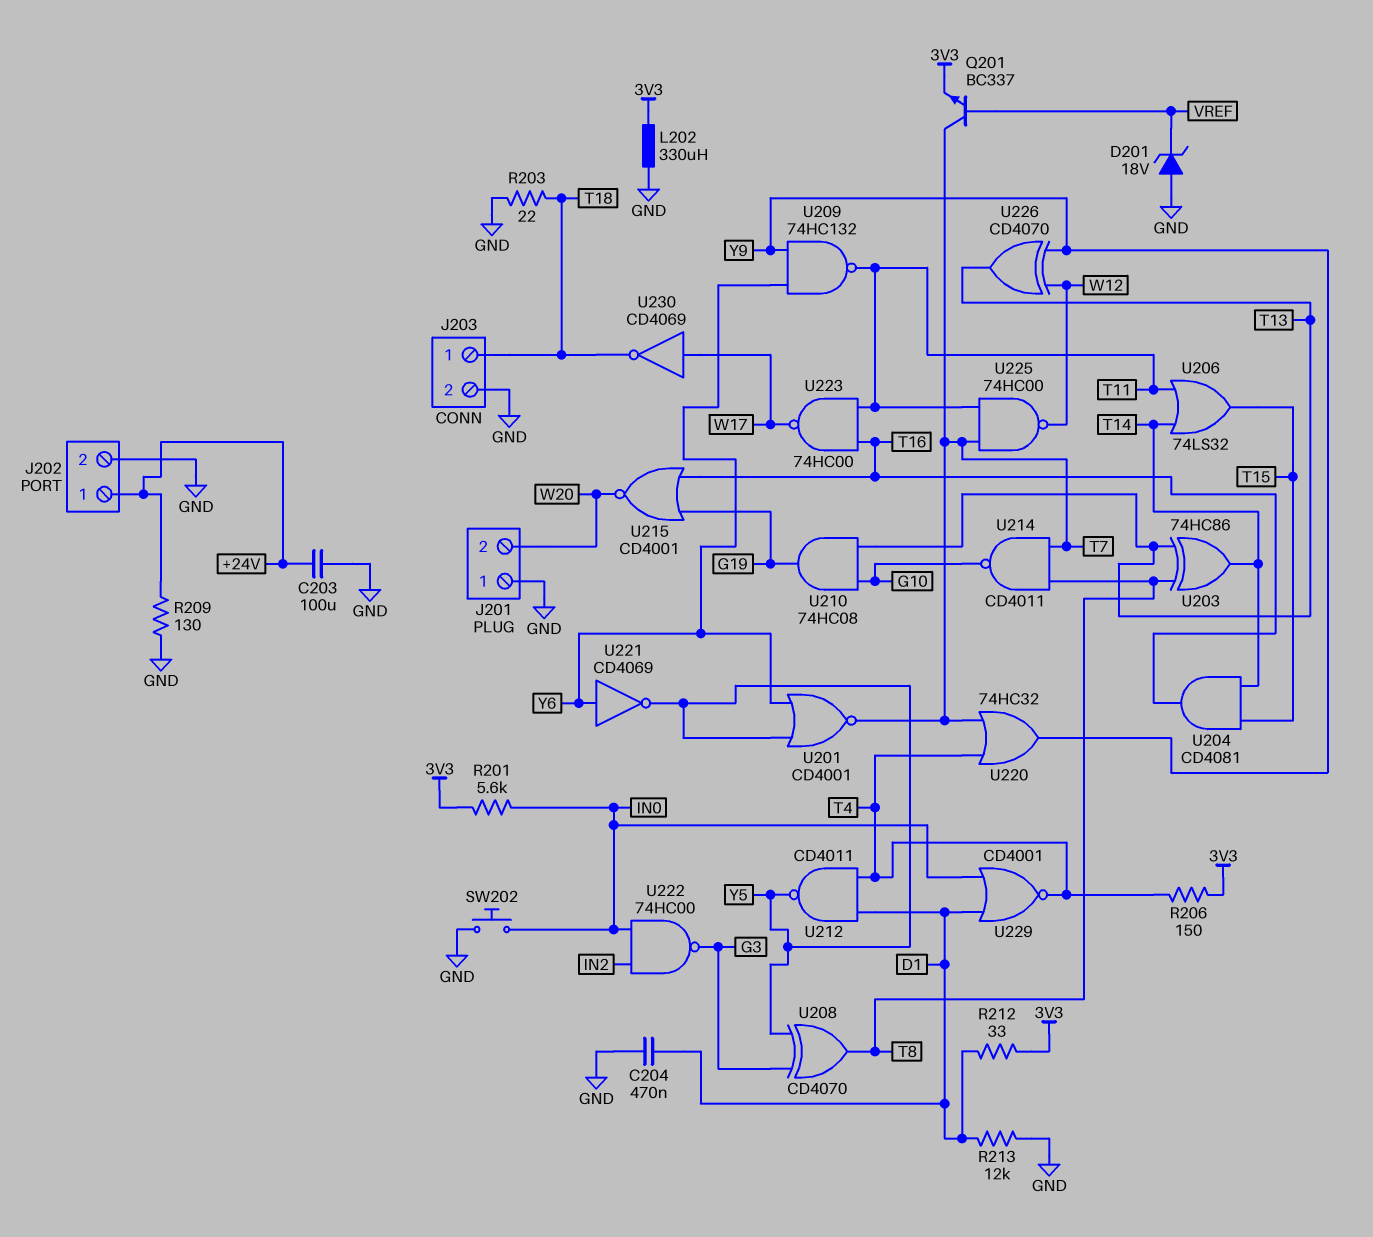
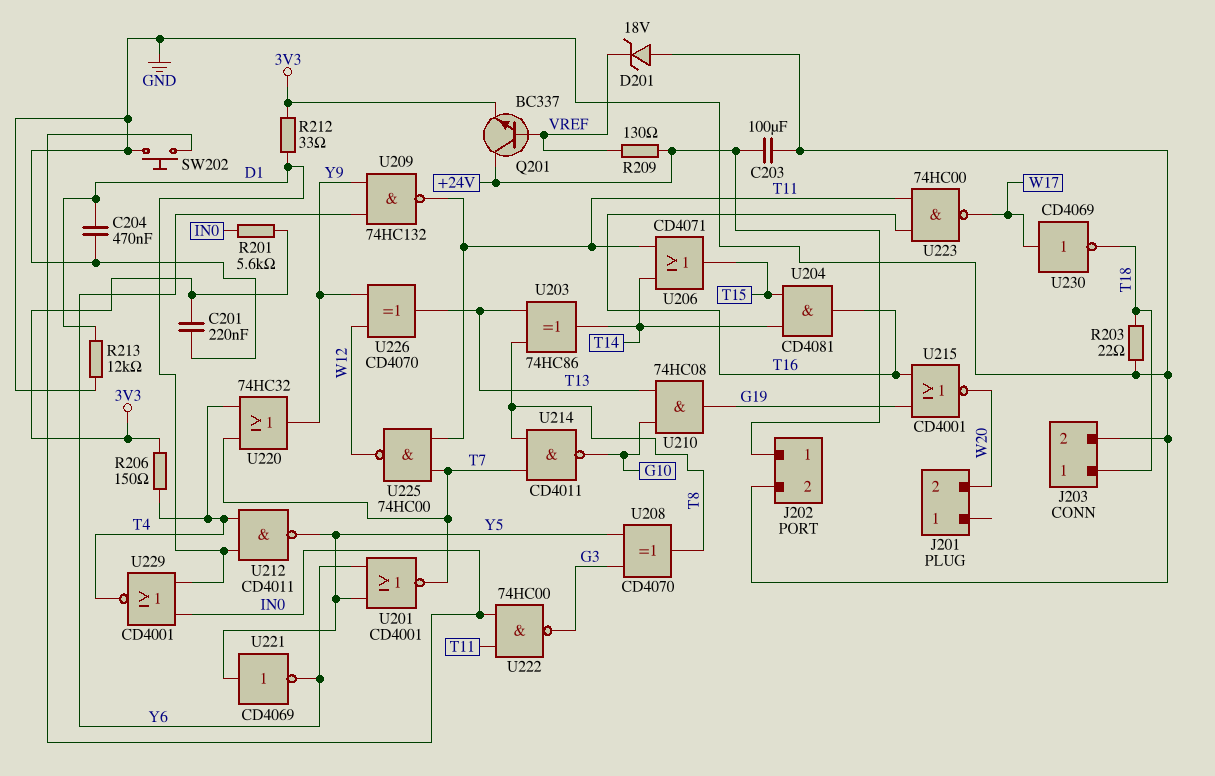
C201: none -> 220nF (3V3, GND)
J201 pin 1: GND -> none
L202: 330uH (3V3, GND) -> none
Q201: NPN BC337 (B VREF, C T7, E 3V3) -> NPN BC337 (B VREF, C +24V, E 3V3)
R209: 130 (+24V, GND) -> 130 (+24V, VREF)
U206: OR 74LS32 (in T11, in T14, out T15) -> OR CD4071 (in T11, in T14, out T15)
U221: NOT CD4069 (in Y6, out Y5) -> NOT CD4069 (in Y5, out Y6)
U222: NAND 74HC00 (in IN0, in IN2, out G3) -> NAND 74HC00 (in IN0, in T11, out G3)

